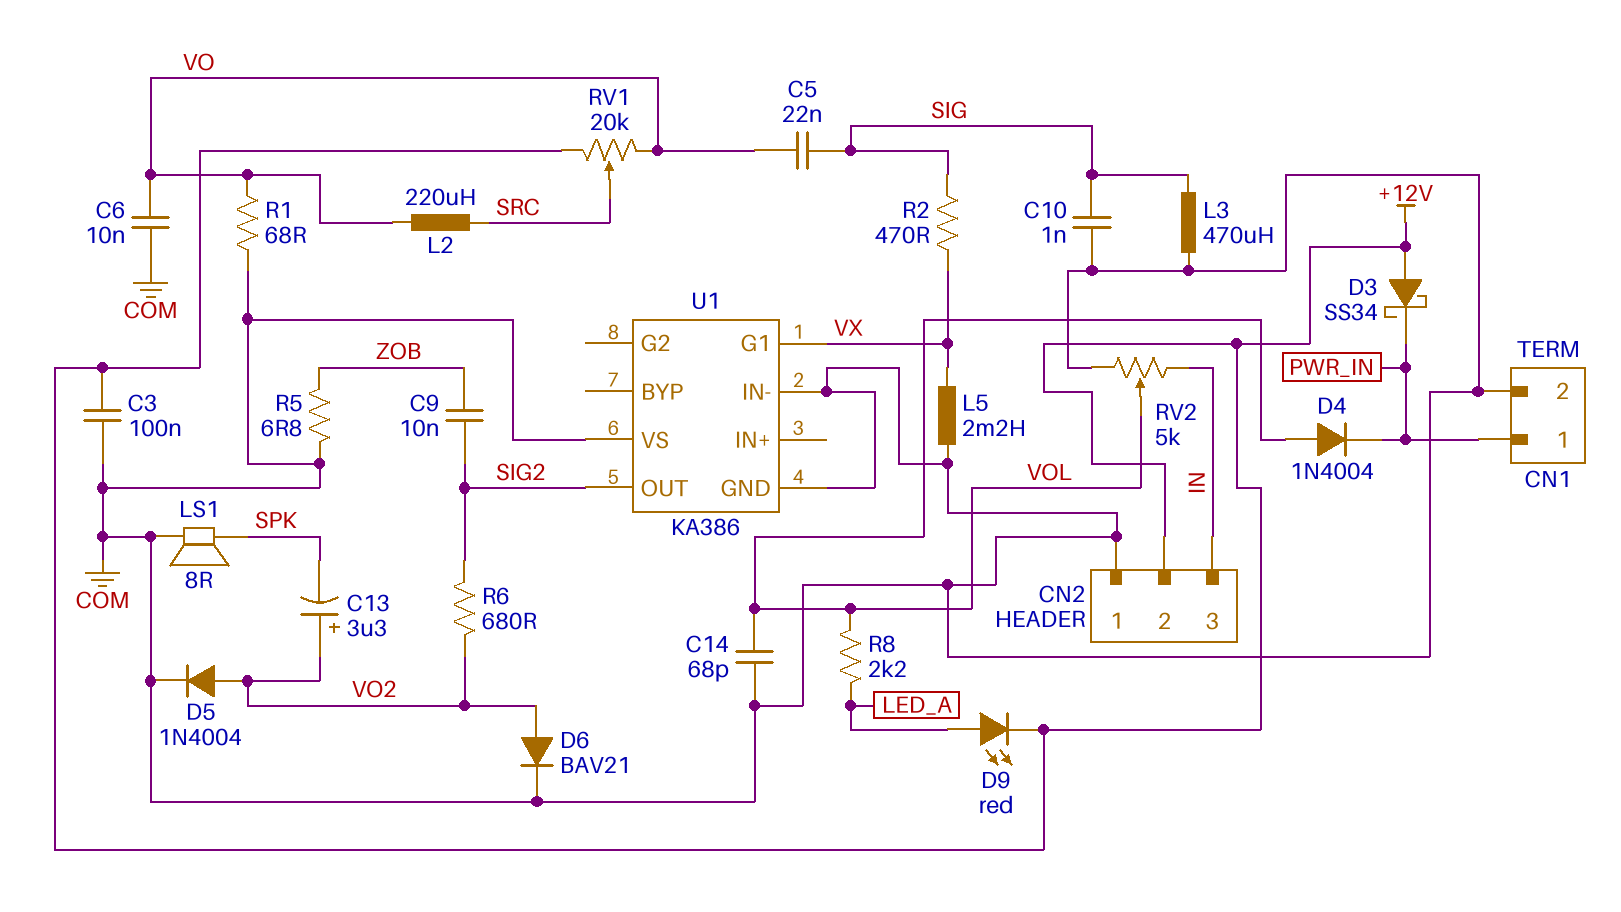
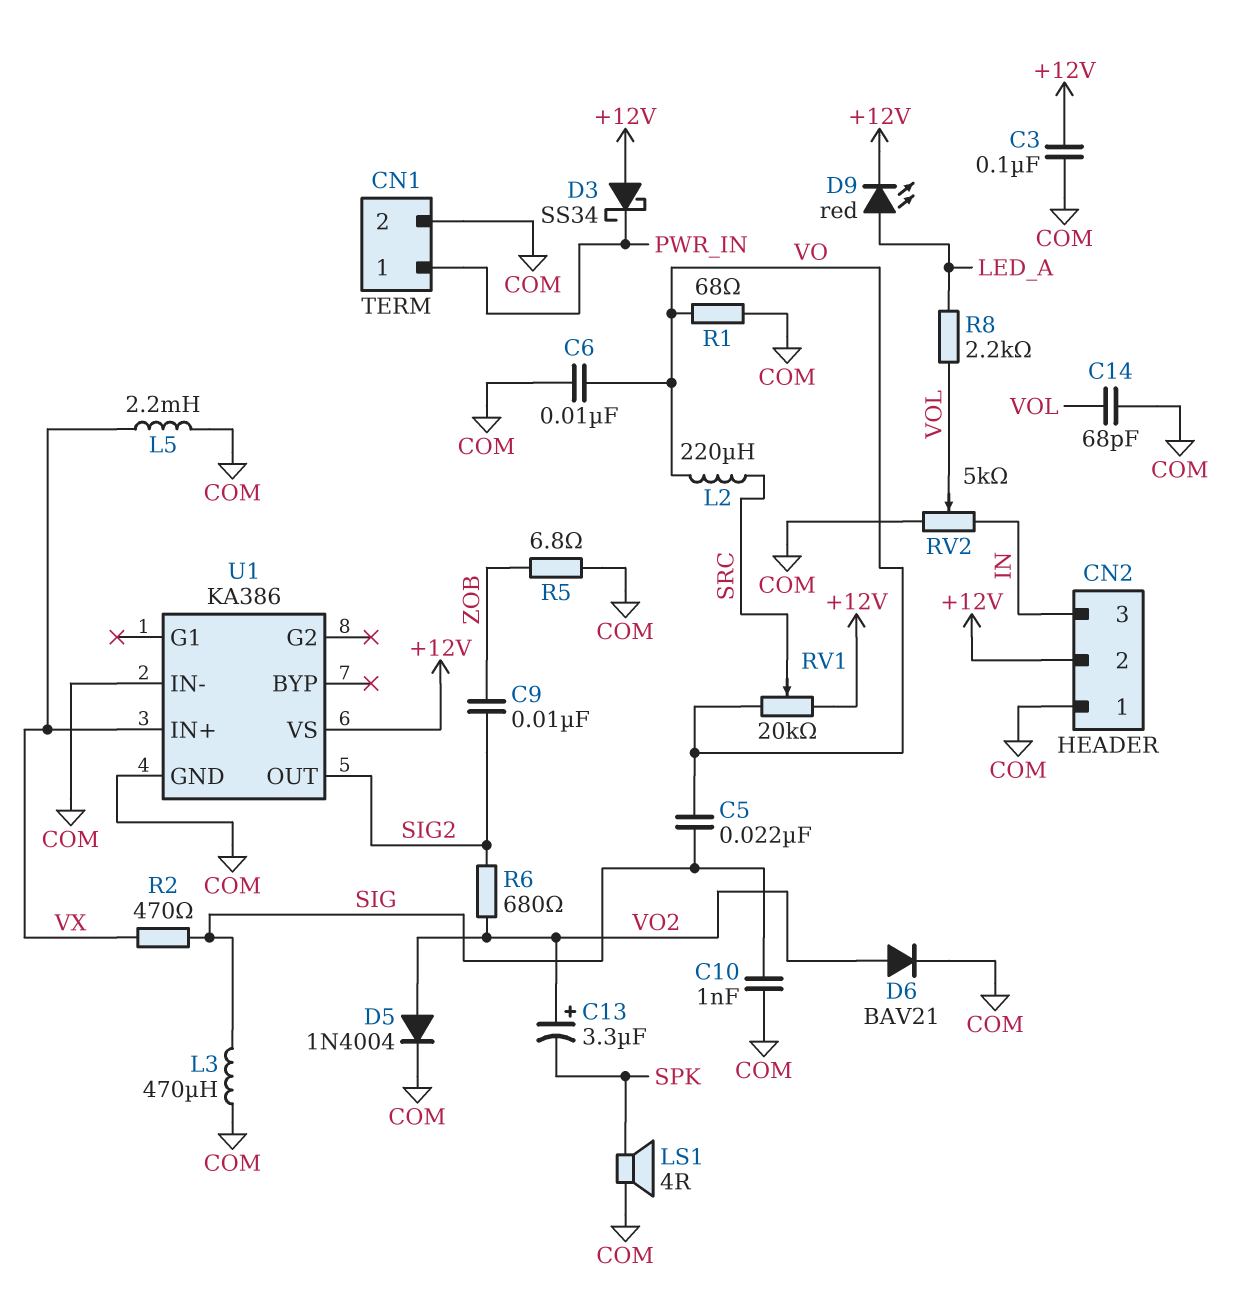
D4: diode 1N4004 (A VOL, K PWR_IN) -> none
LS1: speaker 8R (COM, SPK) -> speaker 4R (COM, SPK)
U1 pin G1: VX -> none
U1 pin IN+: none -> VX
U1 pin VS: COM -> +12V

